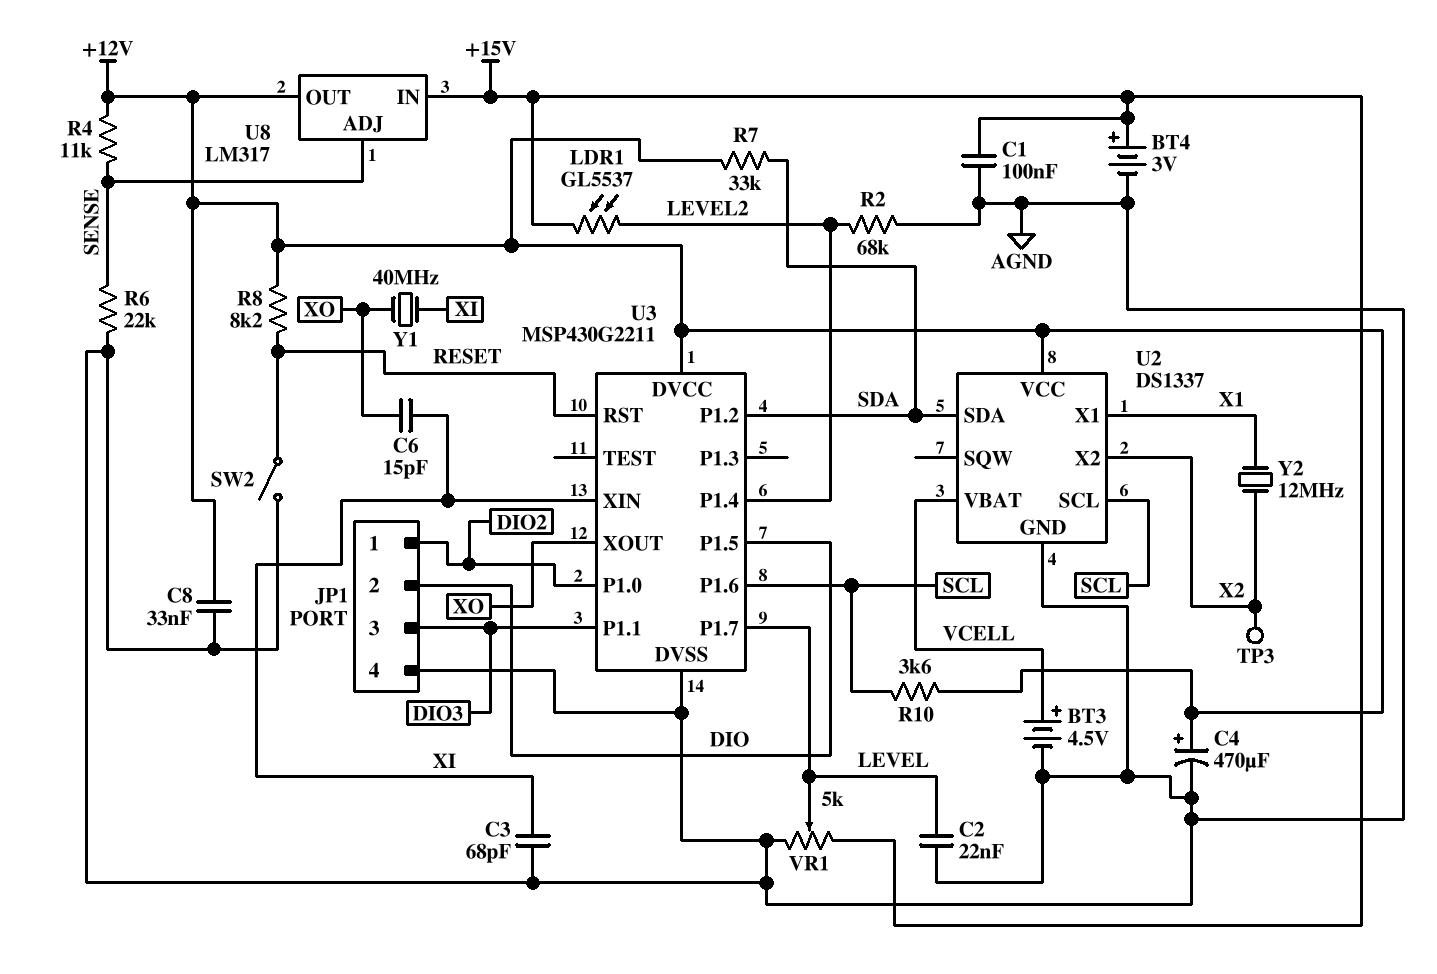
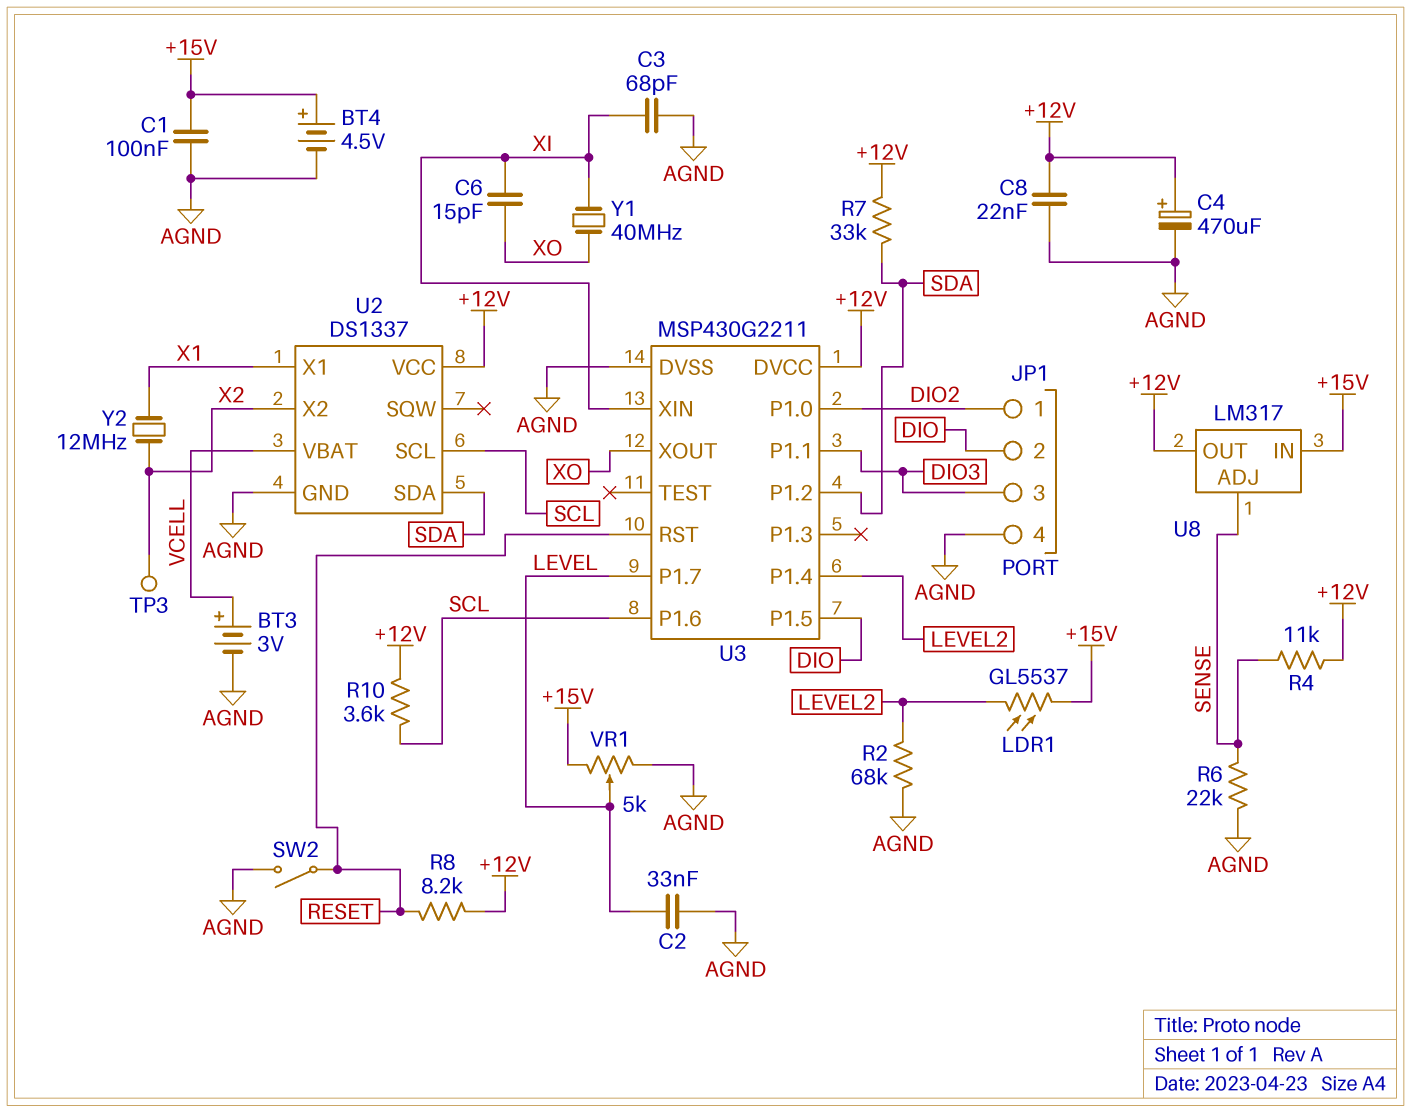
BT3: 4.5V (plus VCELL, minus AGND) -> 3V (plus VCELL, minus AGND)
BT4: 3V (plus +15V, minus AGND) -> 4.5V (plus +15V, minus AGND)
C2: 22nF (AGND, LEVEL) -> 33nF (AGND, LEVEL)
C8: 33nF (+12V, AGND) -> 22nF (+12V, AGND)

